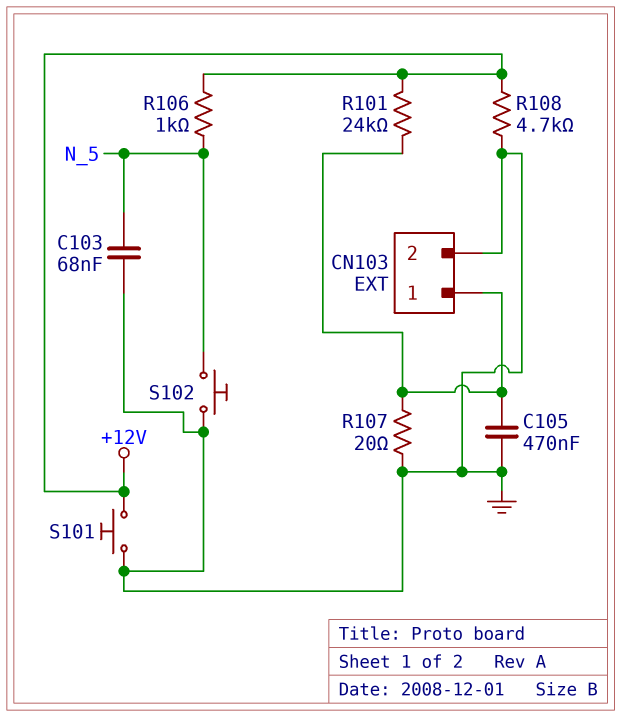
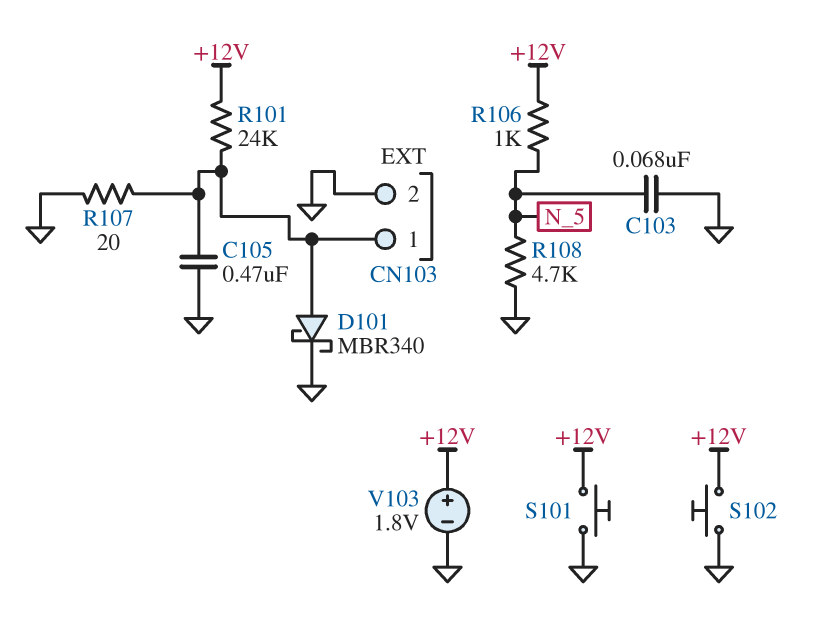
D101: none -> schottky MBR340 (A CN103/1, K GND)
R108: 4.7k (+12V, GND) -> 4.7k (GND, N_5)
S102: button (GND, N_5) -> button (+12V, GND)
V103: none -> 1.8V (plus +12V, minus GND)

